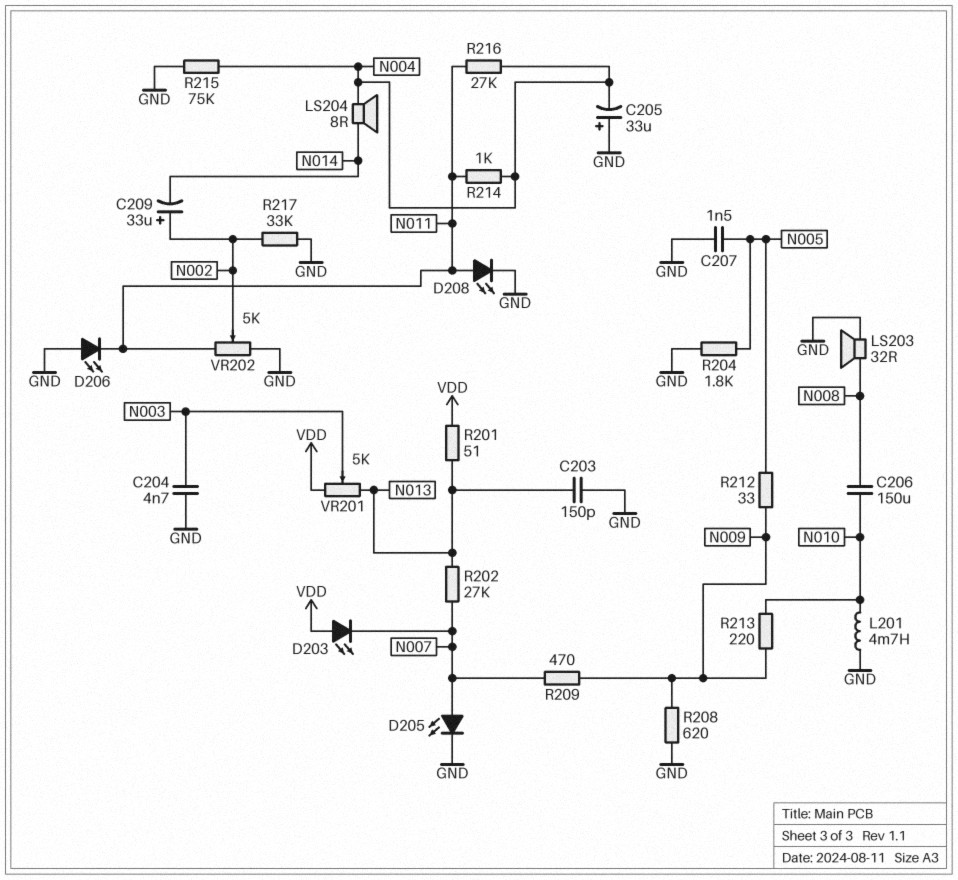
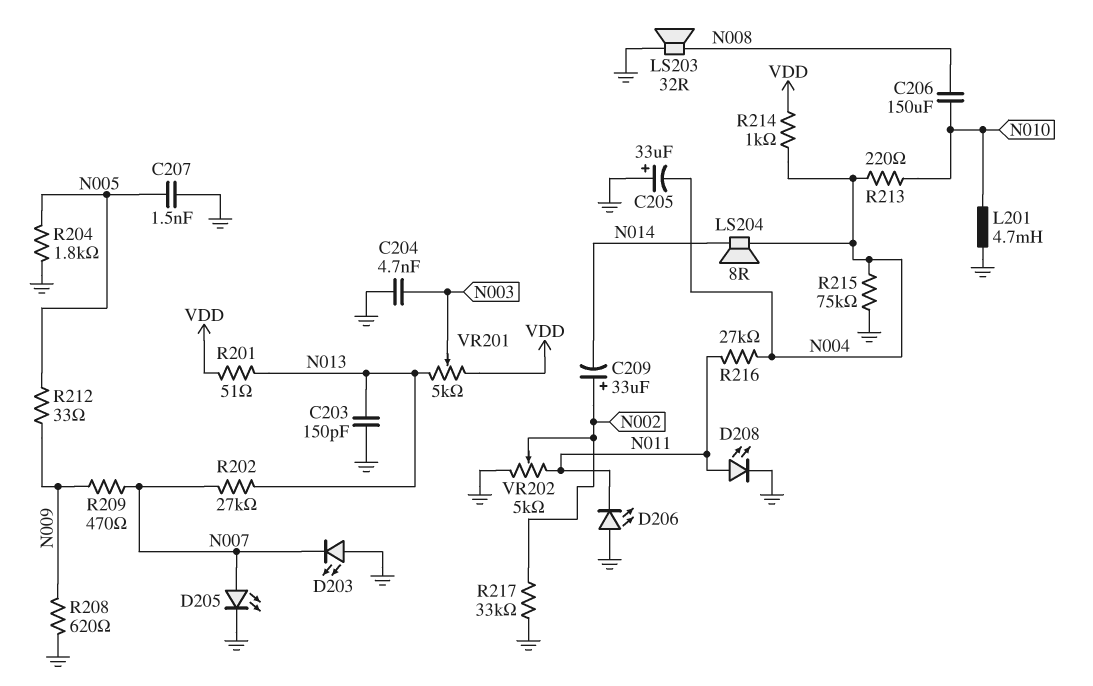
D203: LED (A VDD, K N007) -> LED (A GND, K N007)
R213: 220 (N009, N010) -> 220 (N004, N010)
R214: 1k (N004, N011) -> 1k (N004, VDD)

